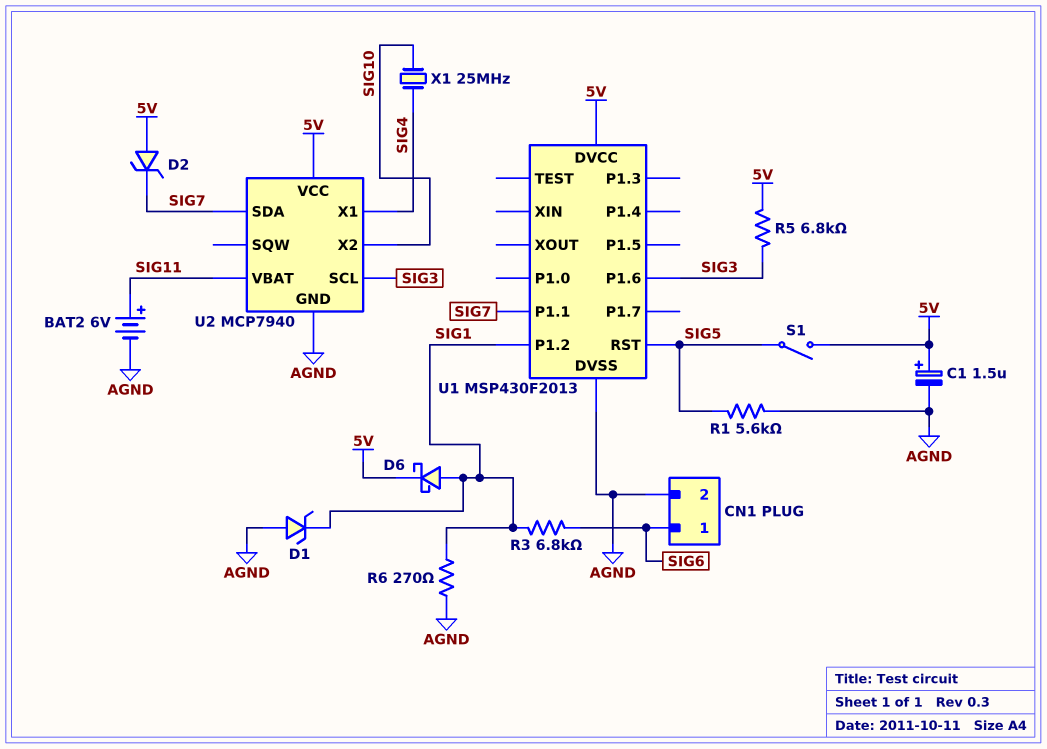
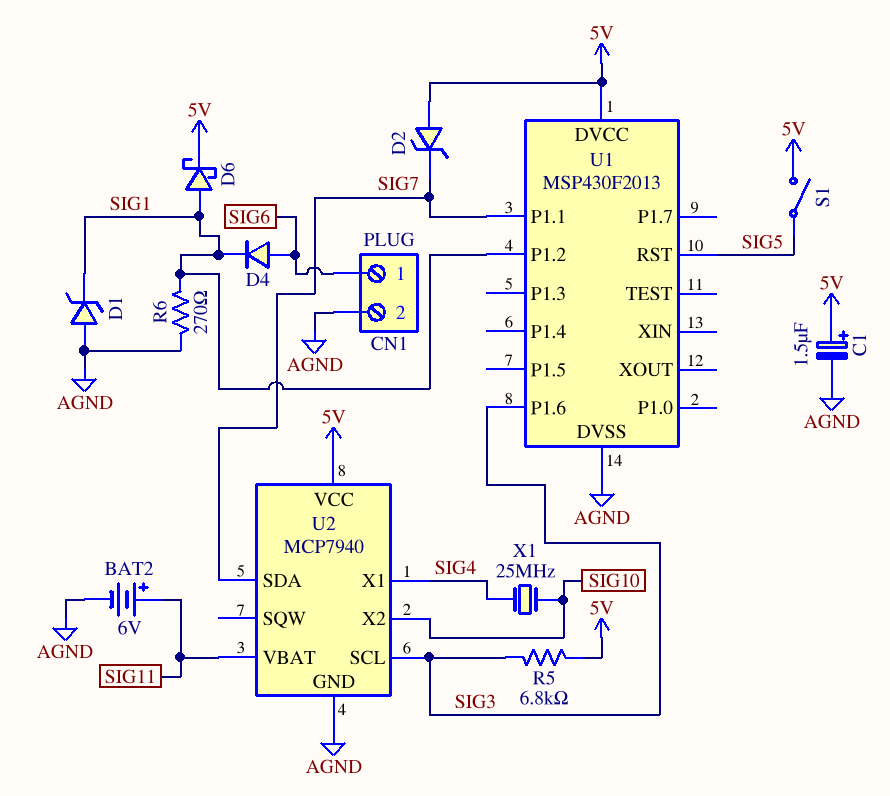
D4: none -> diode (A SIG6, K SIG1)
R1: 5.6k (AGND, SIG5) -> none
R3: 6.8k (SIG1, SIG6) -> none

